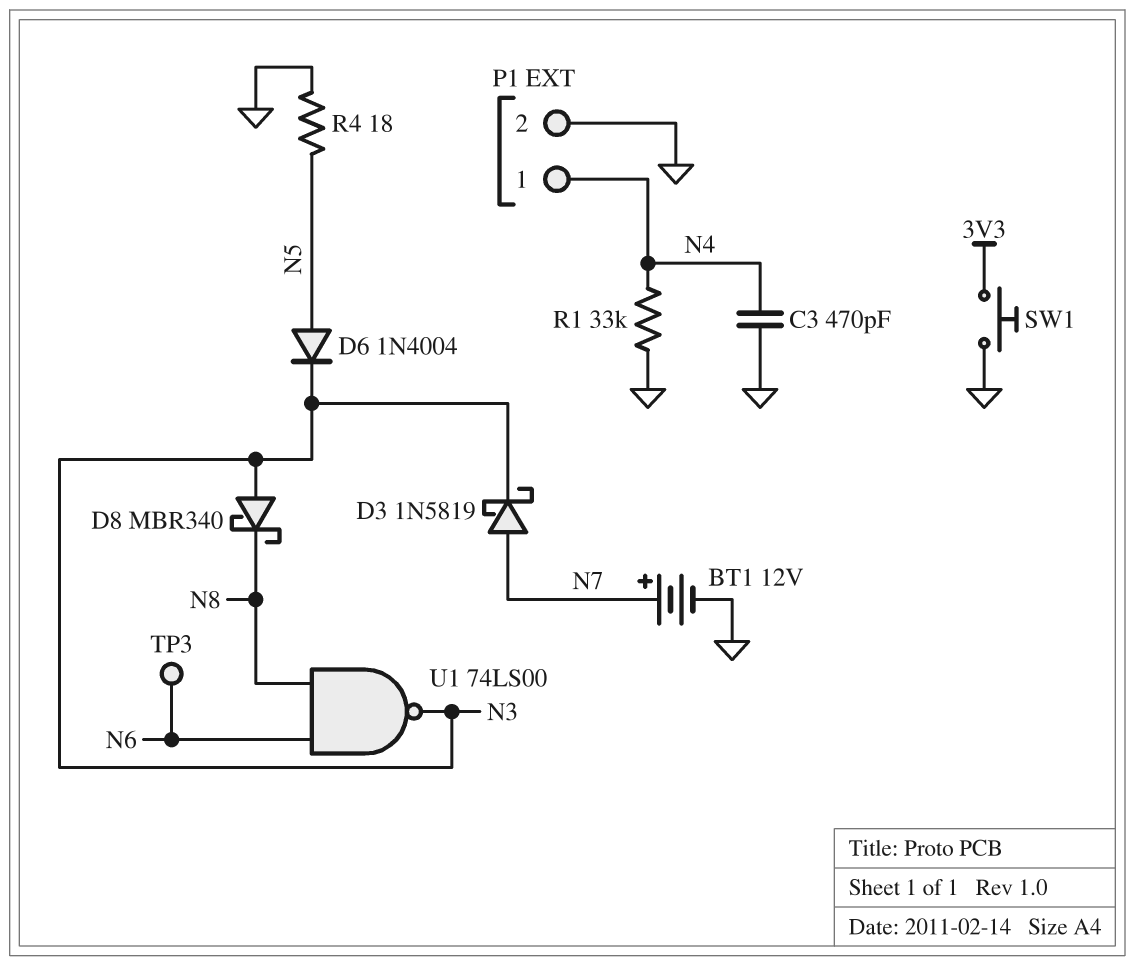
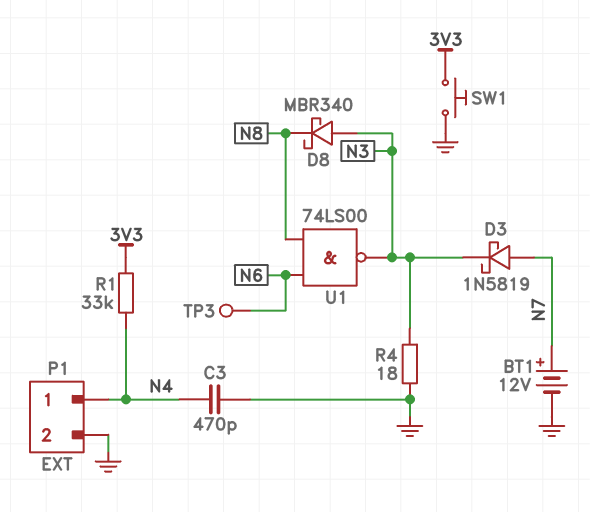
D6: diode 1N4004 (A N5, K N3) -> none
R1: 33k (GND, N4) -> 33k (3V3, N4)
R4: 18 (GND, N5) -> 18 (GND, N3)

